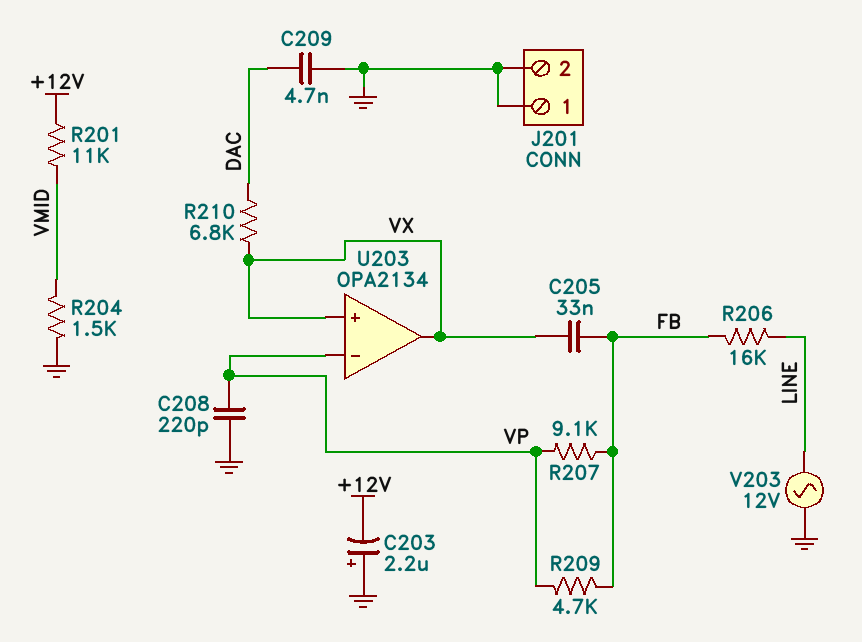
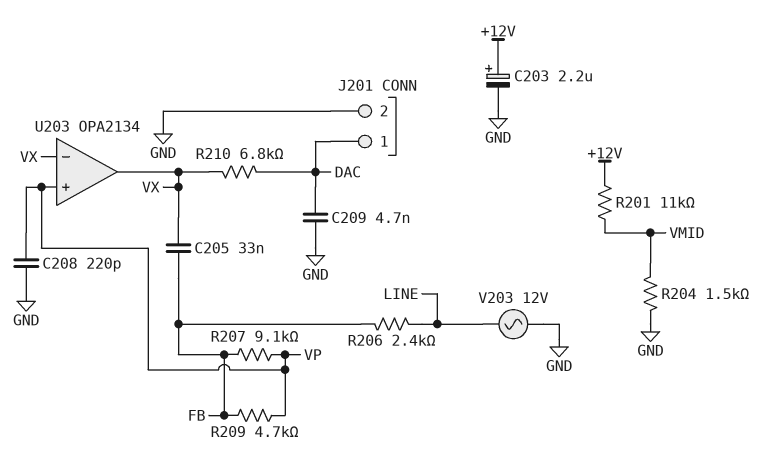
C203: 2.2uF (plus GND, minus +12V) -> 2.2uF (plus +12V, minus GND)
J201 pin 1: GND -> DAC
R206: 16k (FB, LINE) -> 2.4k (FB, LINE)
U203 pin in+: VX -> VP
U203 pin in-: VP -> VX

